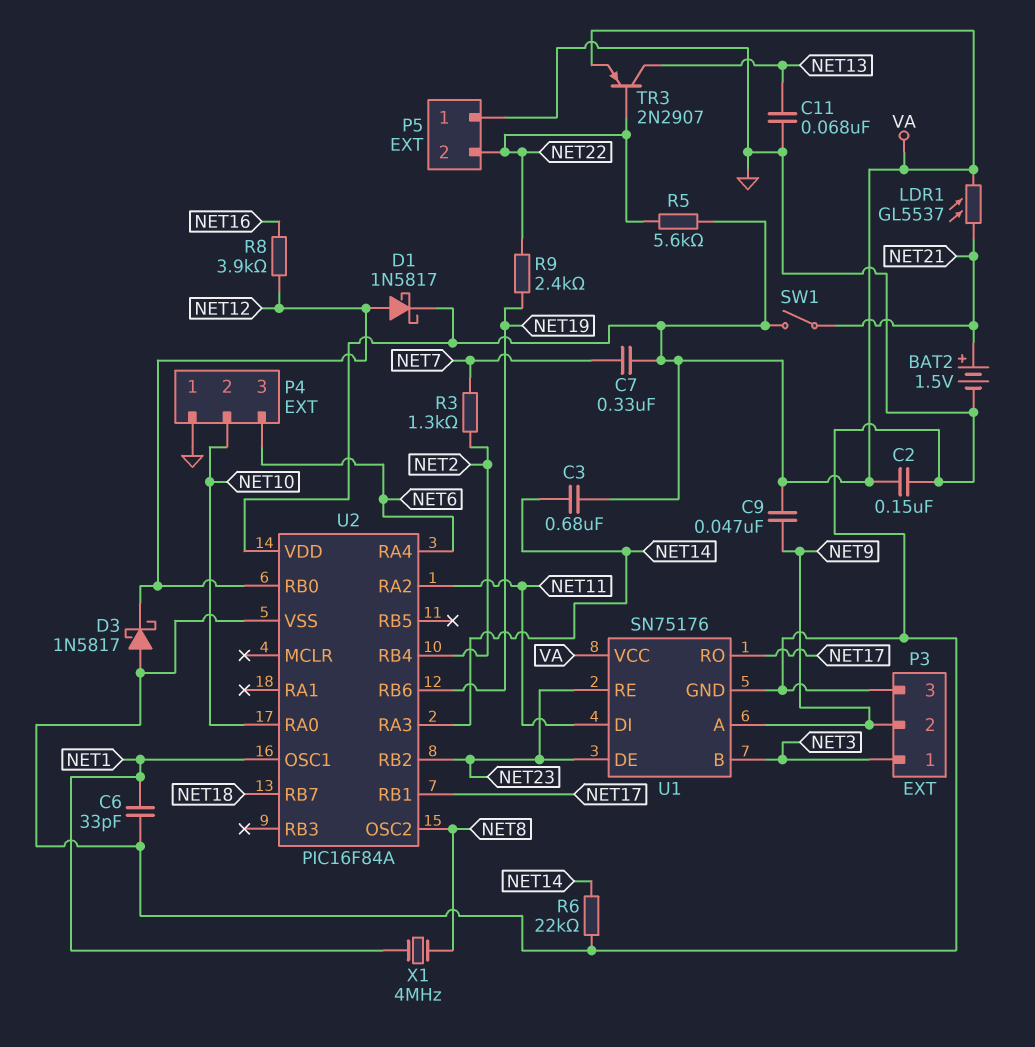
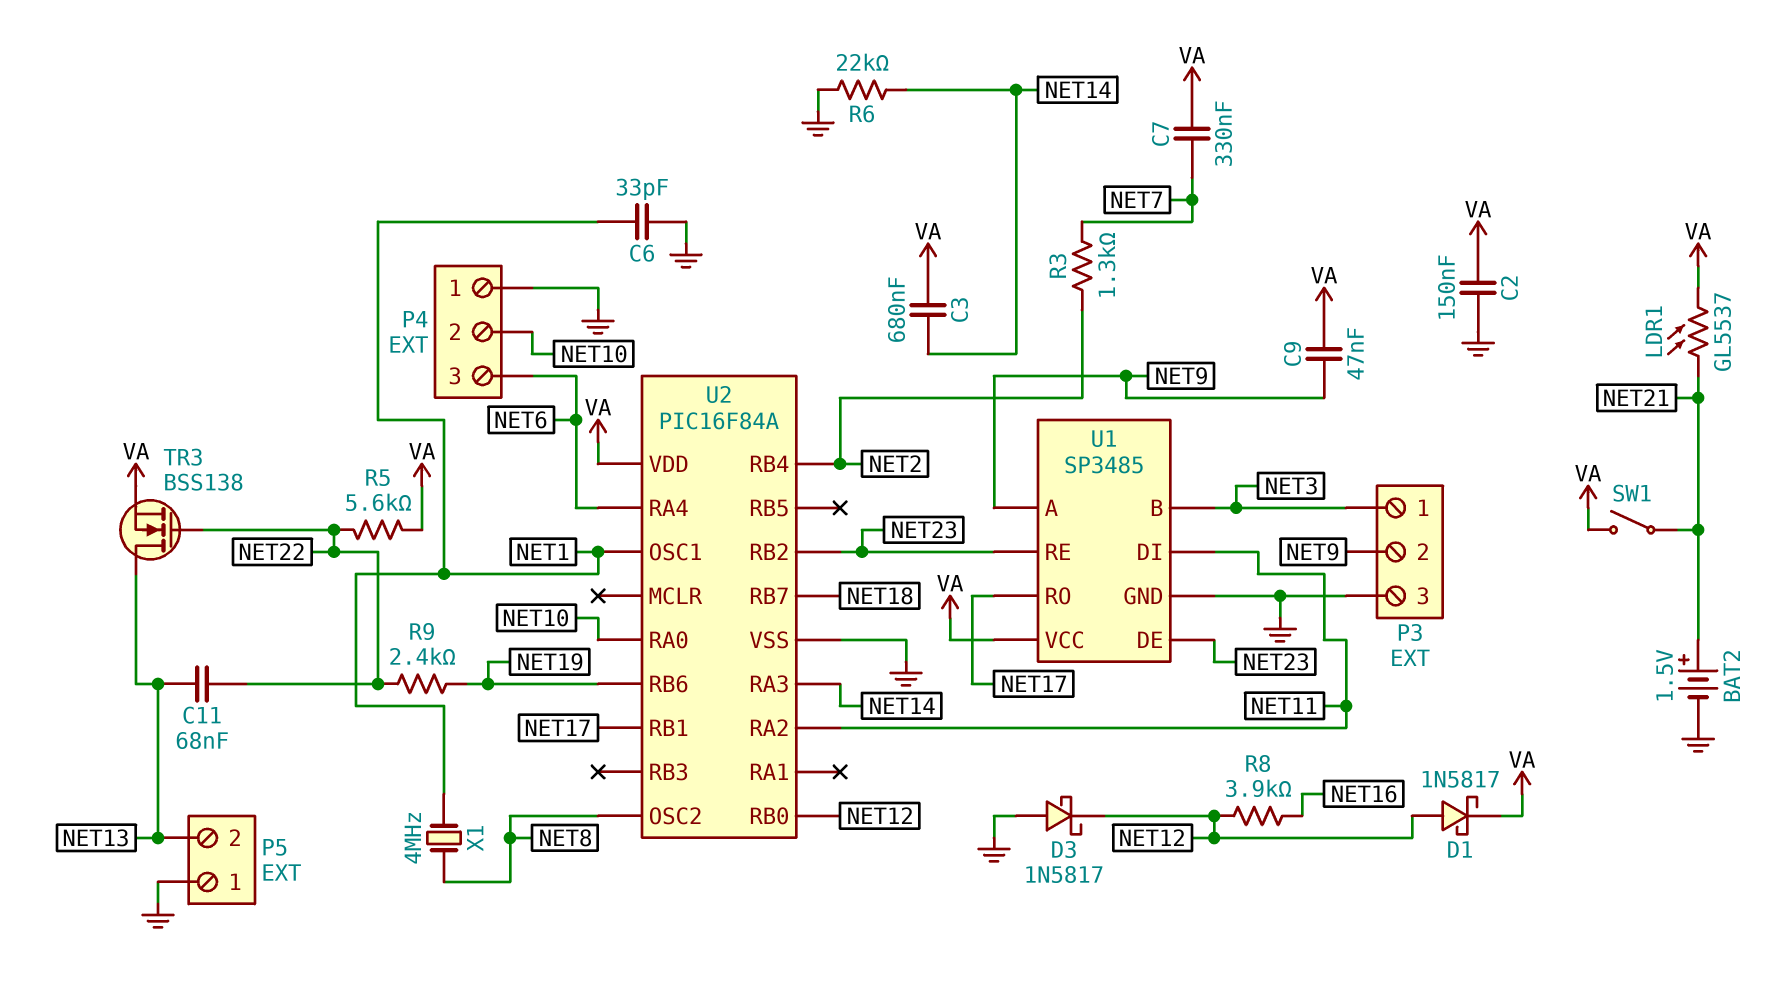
C11: 68nF (GND, NET13) -> 68nF (NET13, NET22)
P5 pin 2: NET22 -> NET13
TR3: PNP 2N2907 (B NET22, C NET13, E VA) -> NMOS BSS138 (G NET22, D NET13, S VA)
U1: SN75176 -> SP3485

